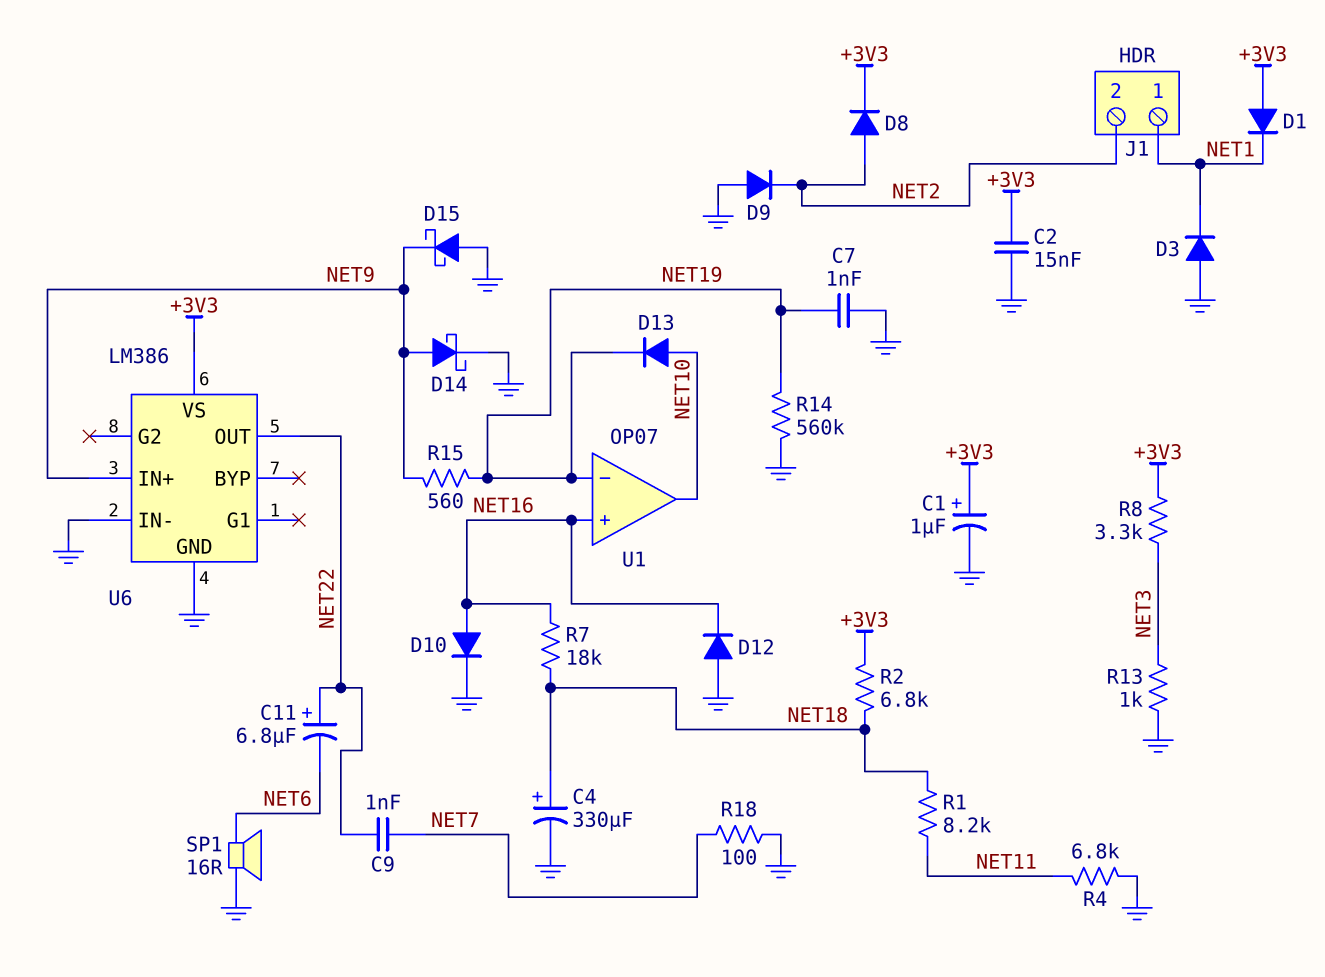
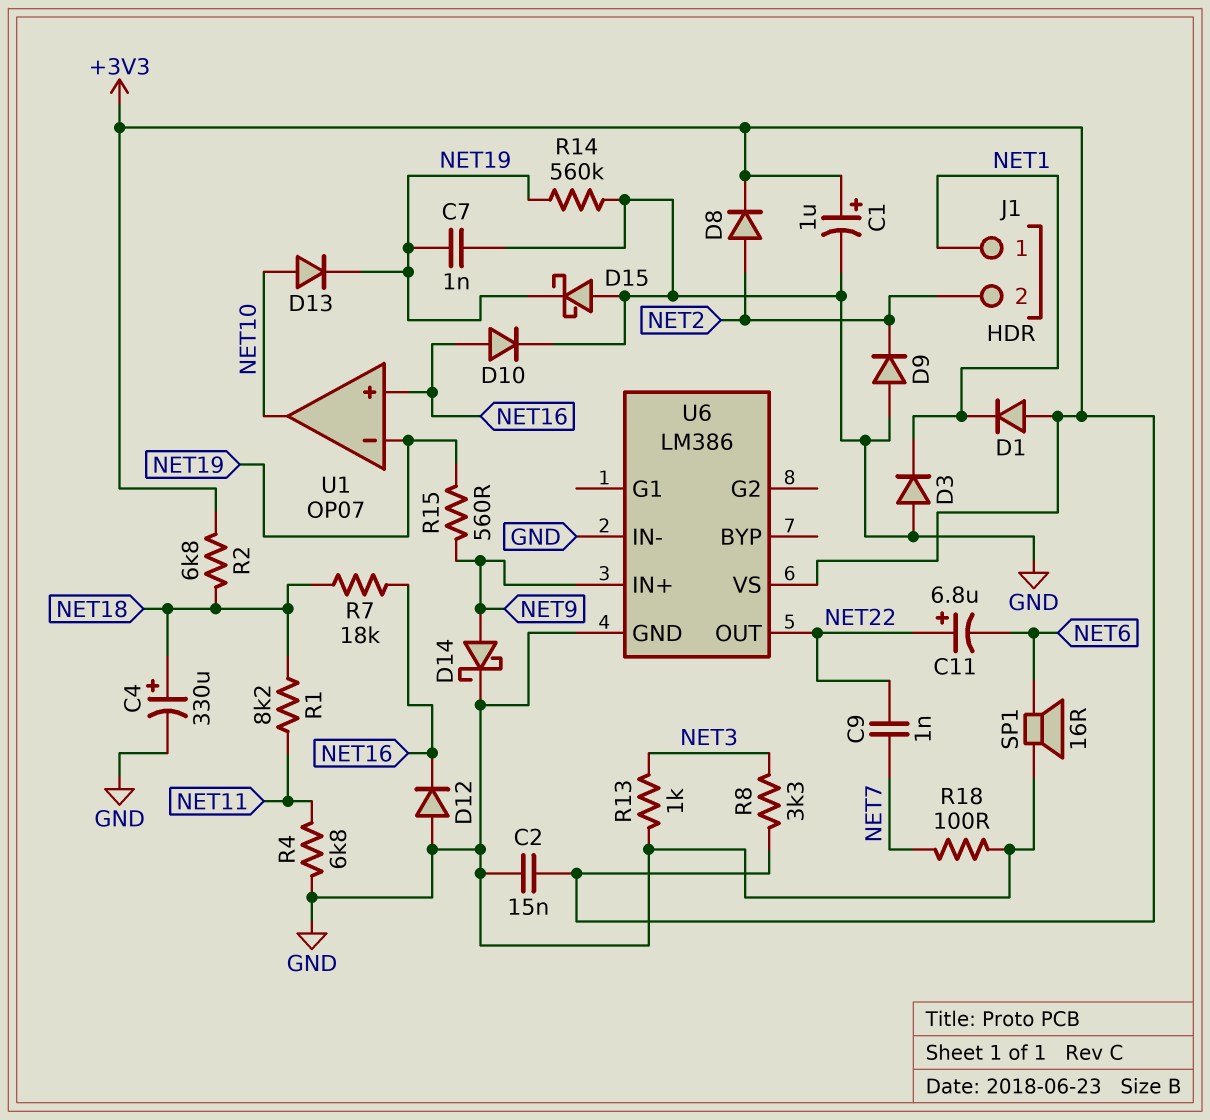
D15: schottky (A GND, K NET9) -> schottky (A GND, K NET19)

